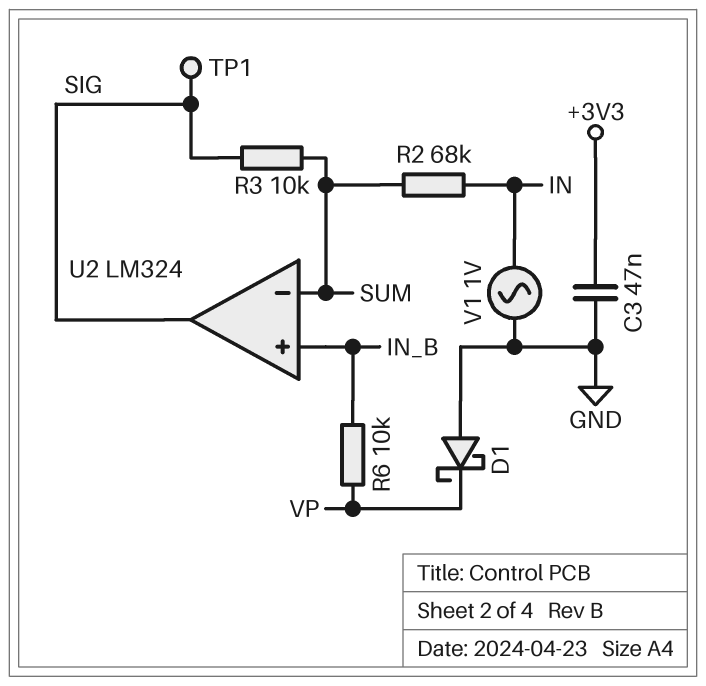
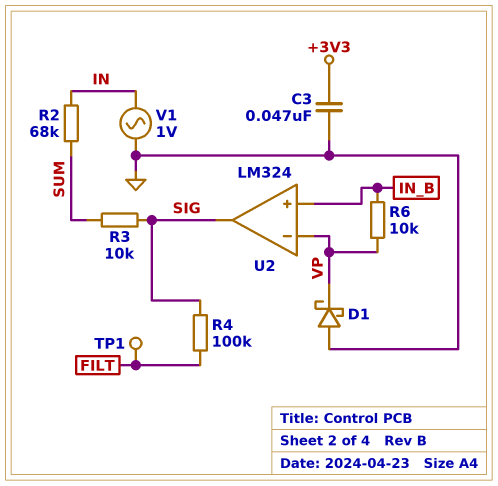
R4: none -> 100k (FILT, SIG)
TP1: test point (SIG) -> test point (FILT)
U2 pin in-: SUM -> VP

